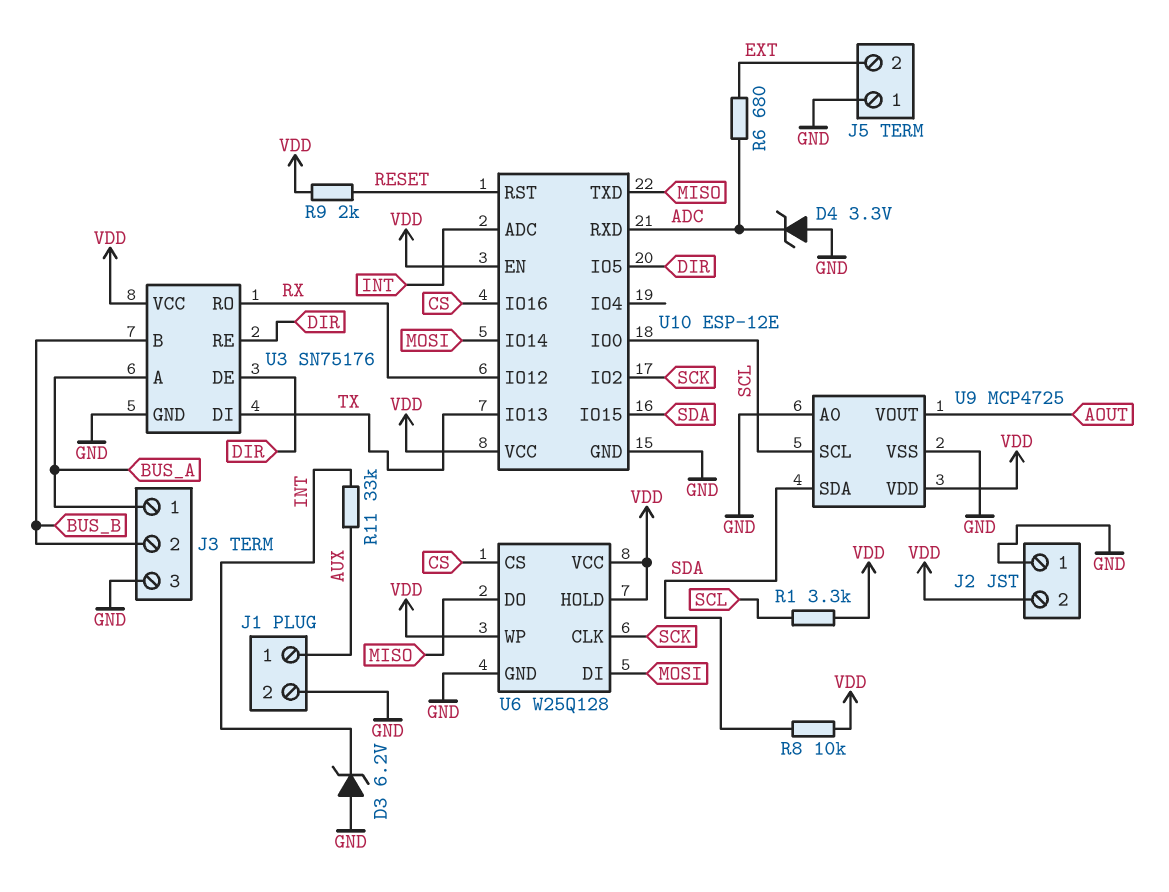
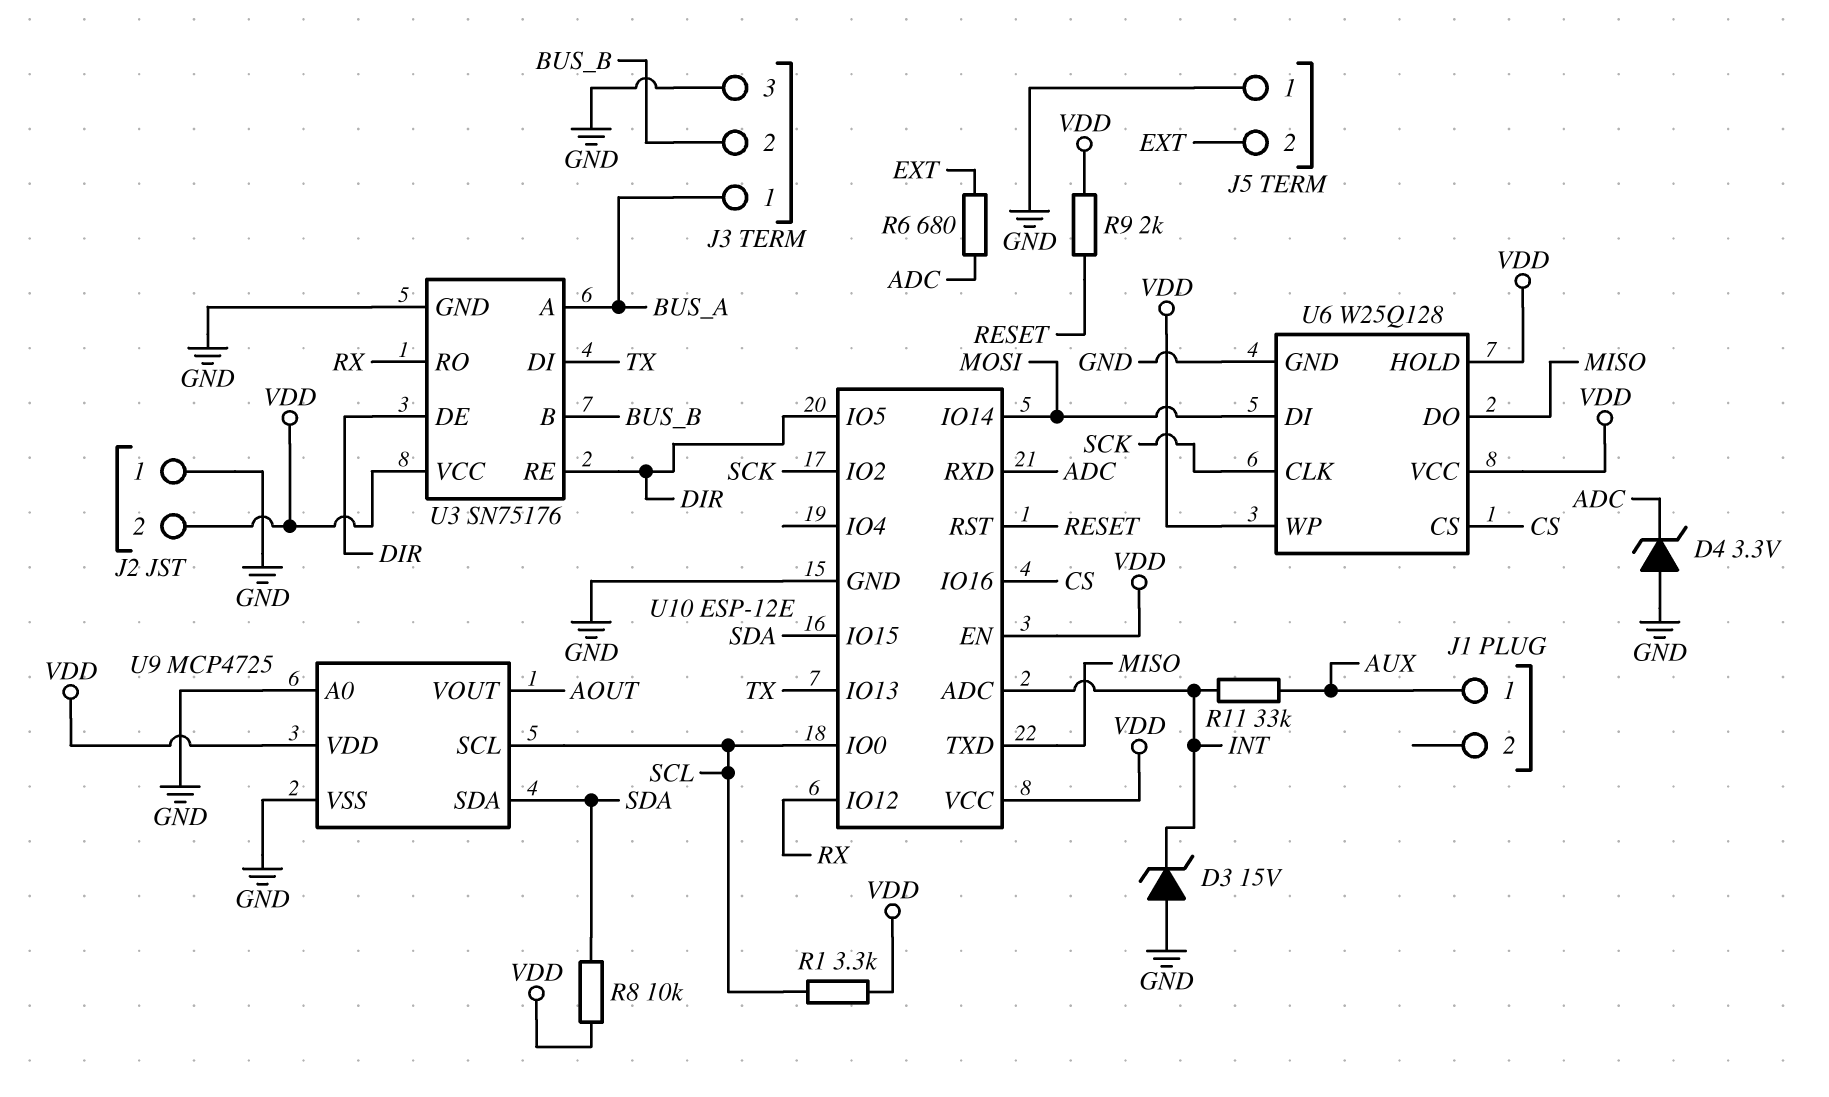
D3: zener 6.2V (A GND, K INT) -> zener 15V (A GND, K INT)
J1 pin 2: GND -> none

